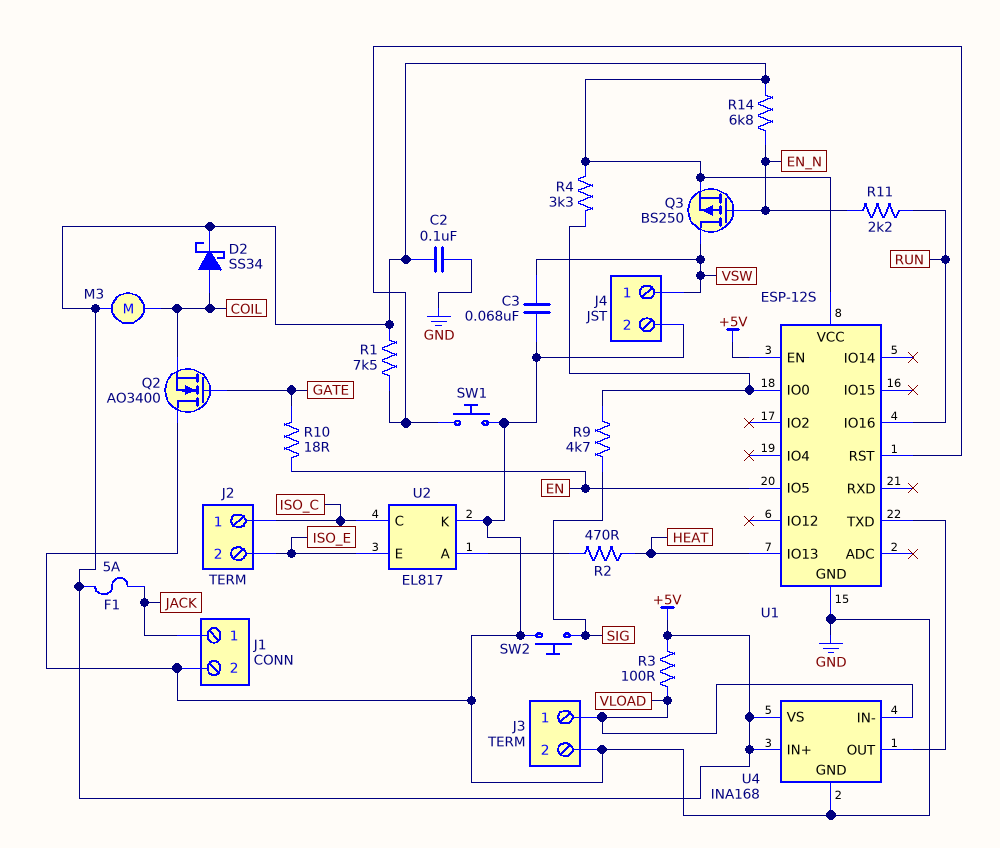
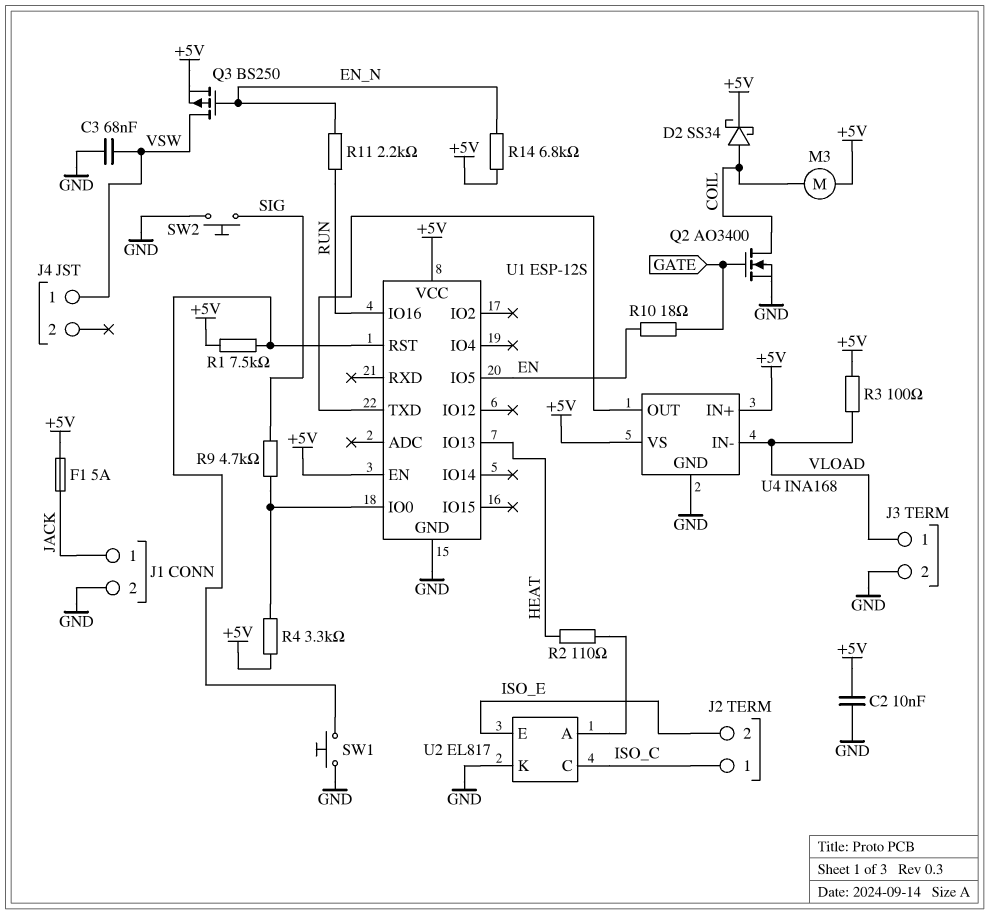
C2: 100nF (+5V, GND) -> 10nF (+5V, GND)
J4 pin 2: GND -> none
Q2: NMOS AO3400 (G GATE, D GND, S COIL) -> NMOS AO3400 (G GATE, D COIL, S GND)
R2: 470 (HEAT, U2/A) -> 110 (HEAT, U2/A)

